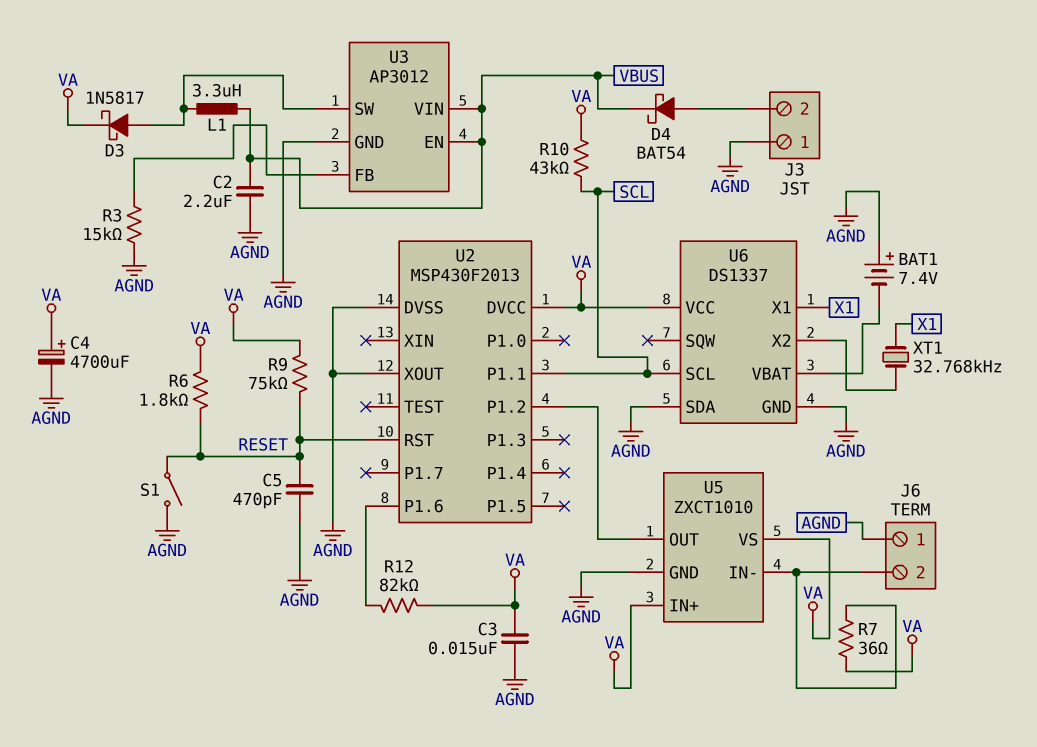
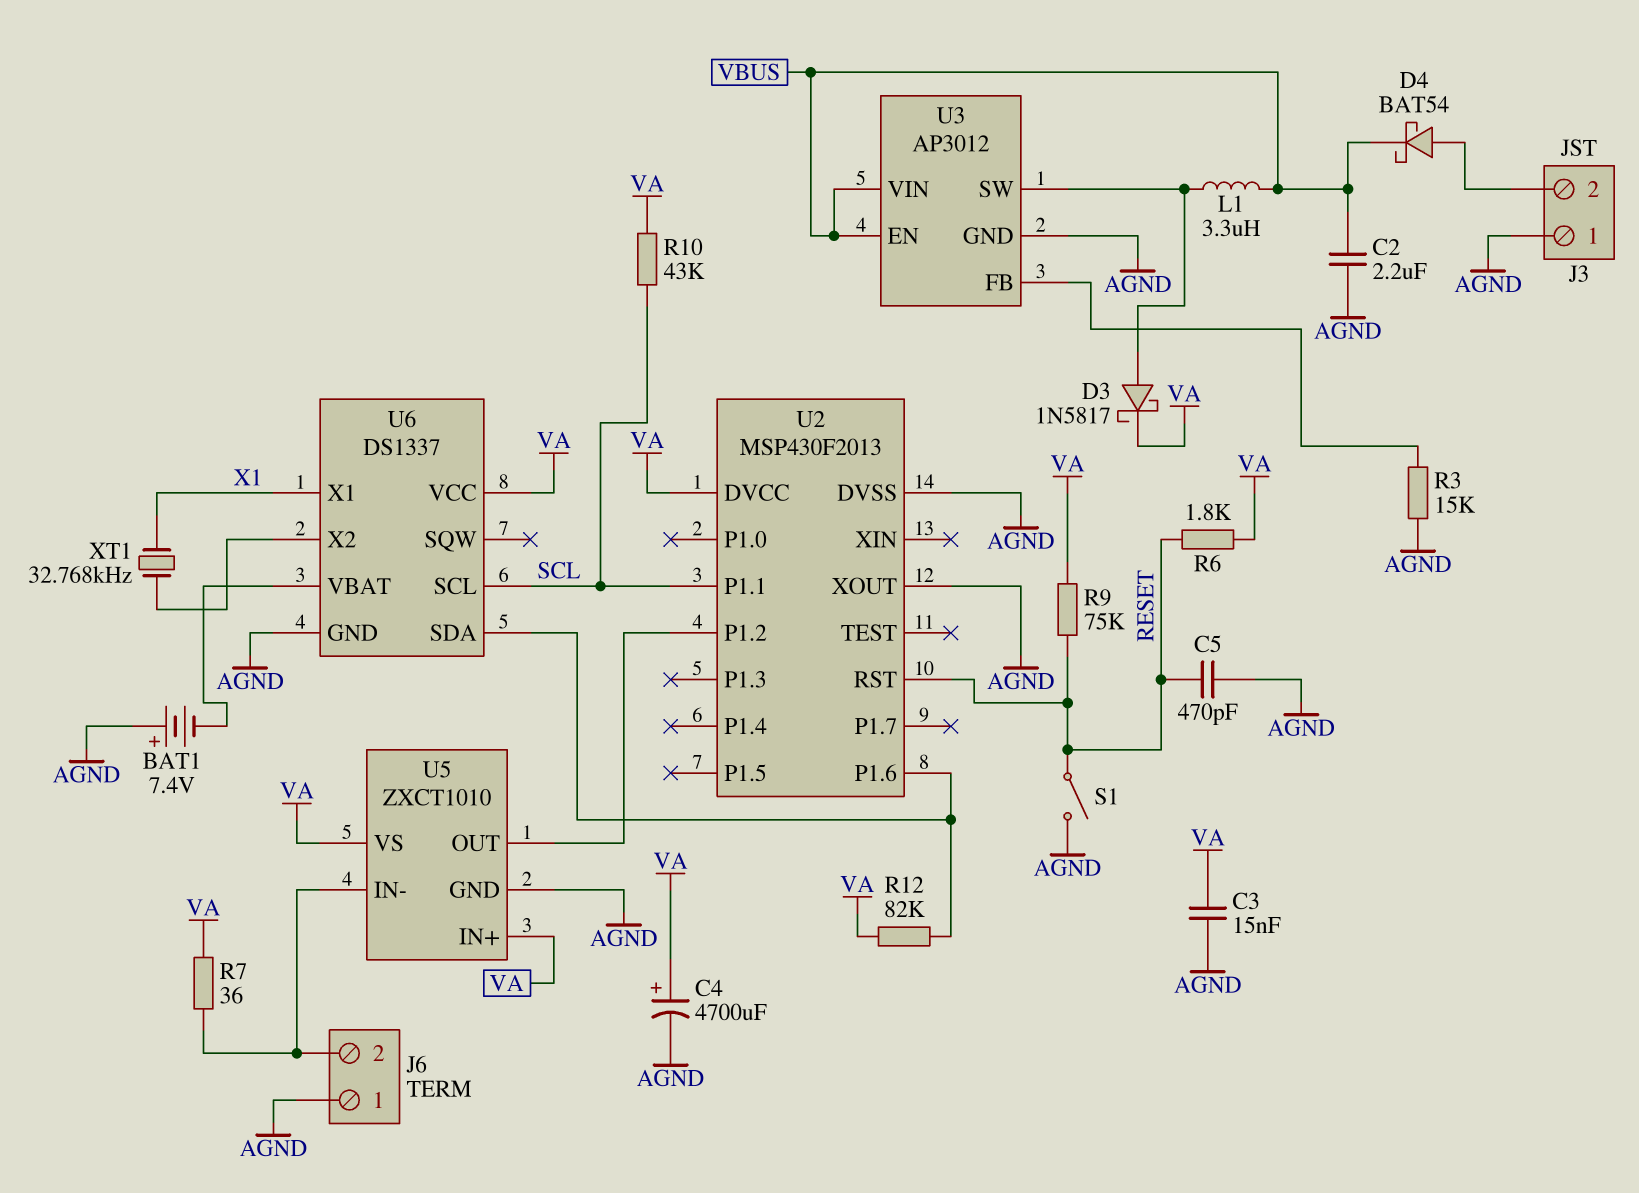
U6 pin SDA: AGND -> U2/P1.6

